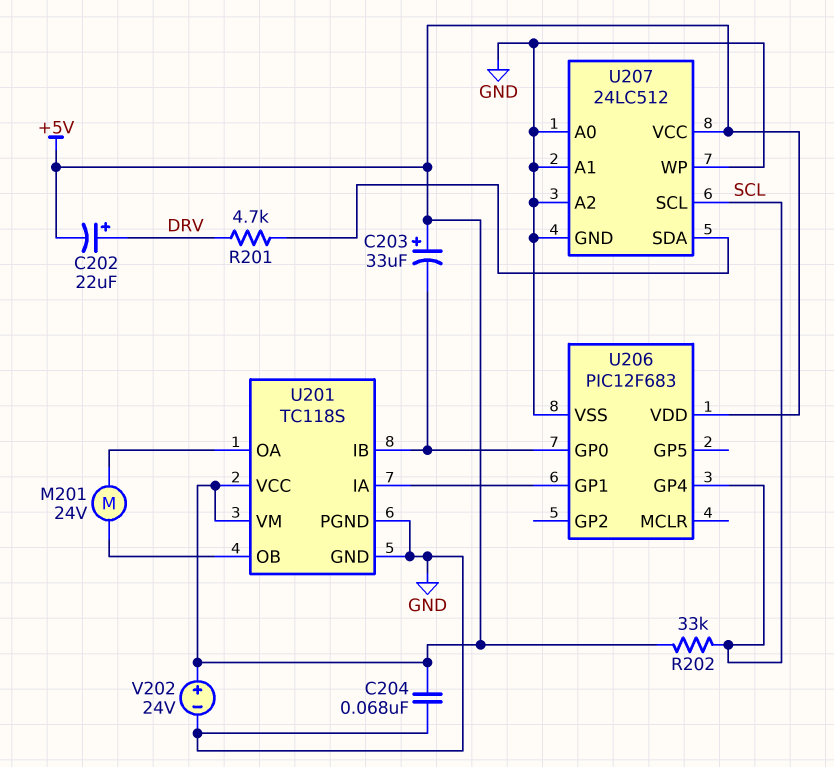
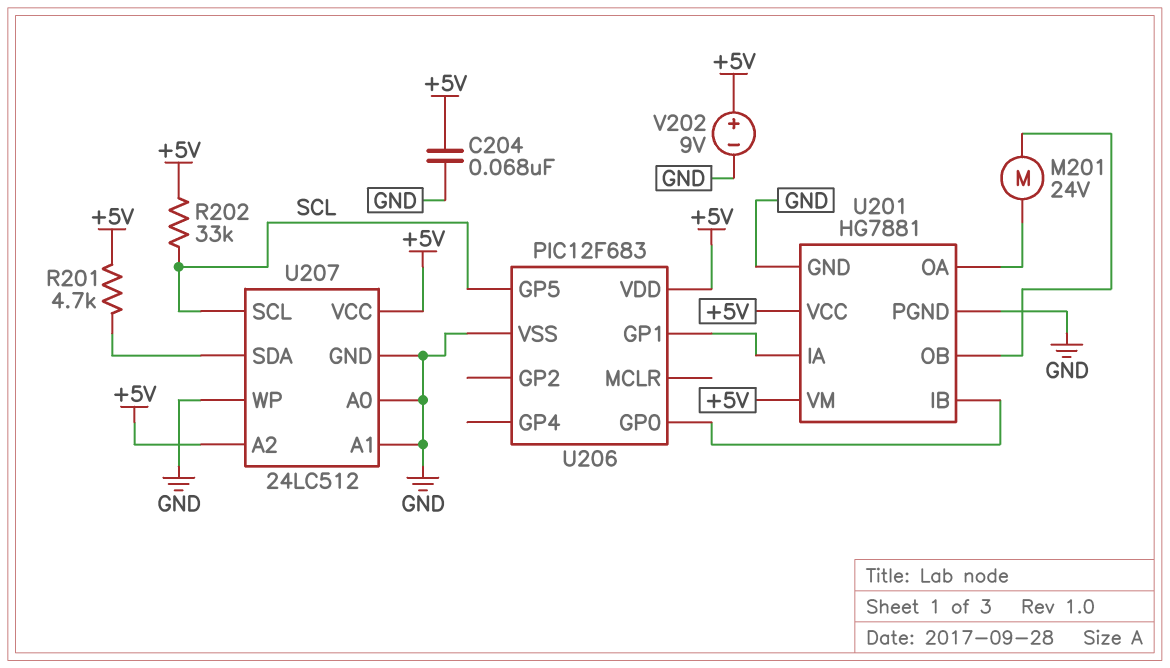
C202: 22uF (plus DRV, minus +5V) -> none
C203: 33uF (plus +5V, minus U201/IB) -> none
R201: 4.7k (DRV, U207/SDA) -> 4.7k (+5V, U207/SDA)
U201: TC118S -> HG7881
U206 pin GP4: SCL -> none
U206 pin GP5: none -> SCL
U207 pin A2: GND -> +5V
V202: 24V (plus +5V, minus GND) -> 9V (plus +5V, minus GND)

